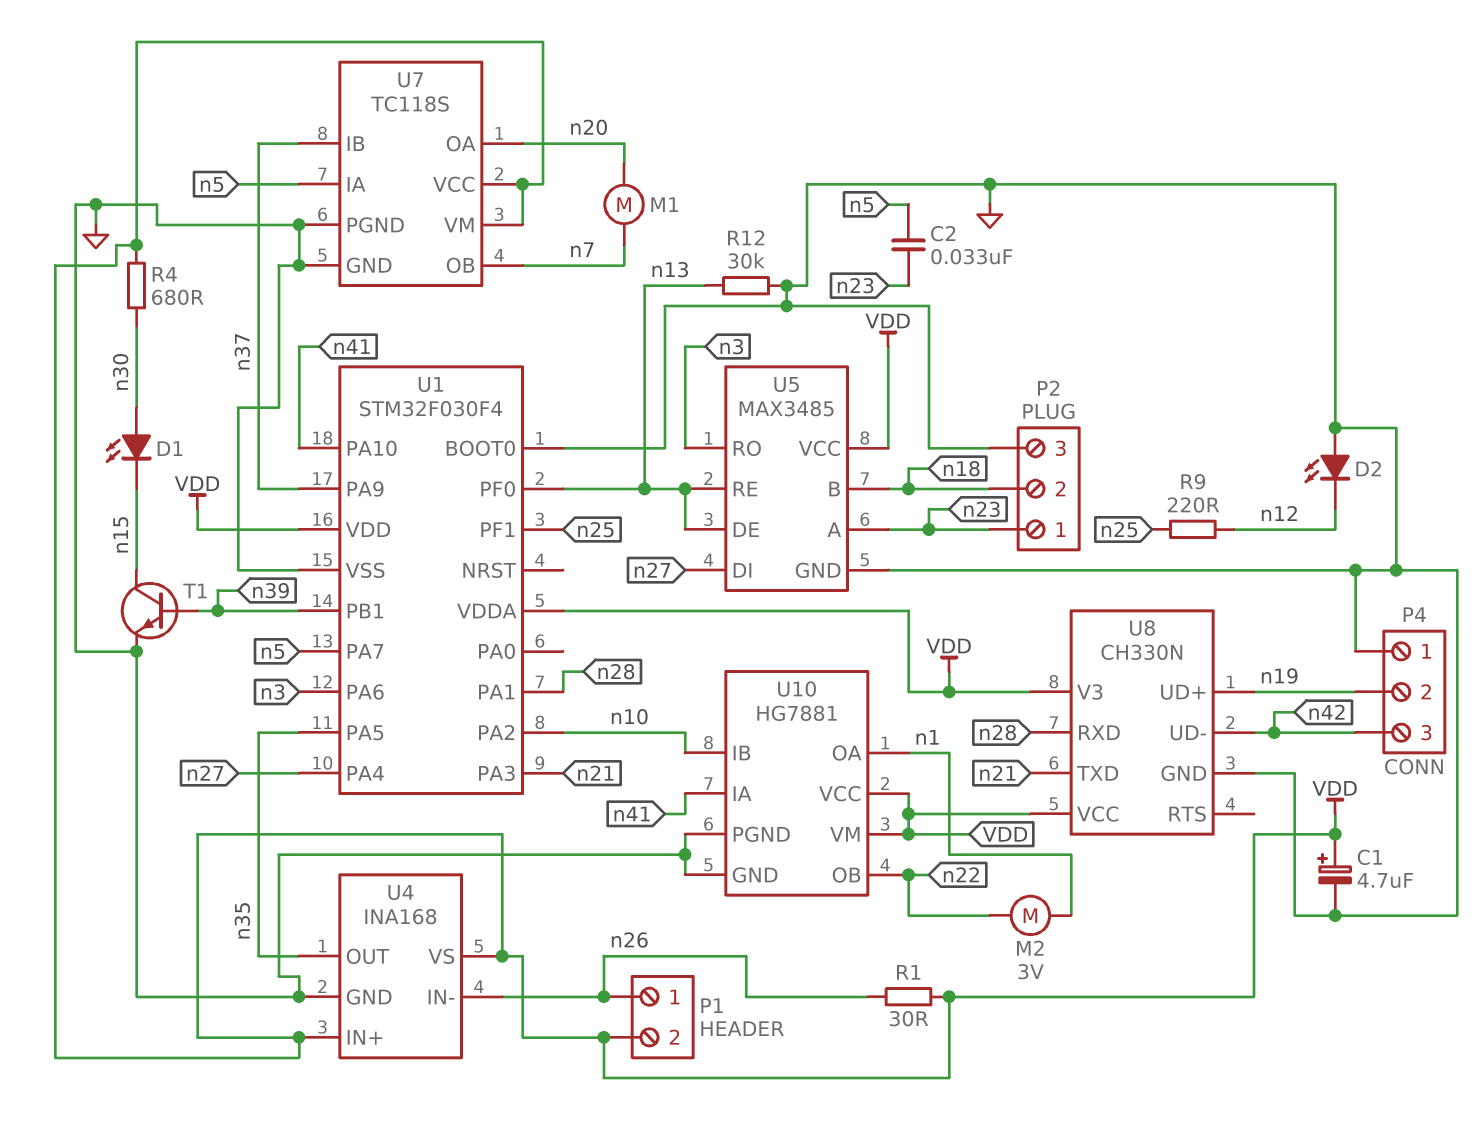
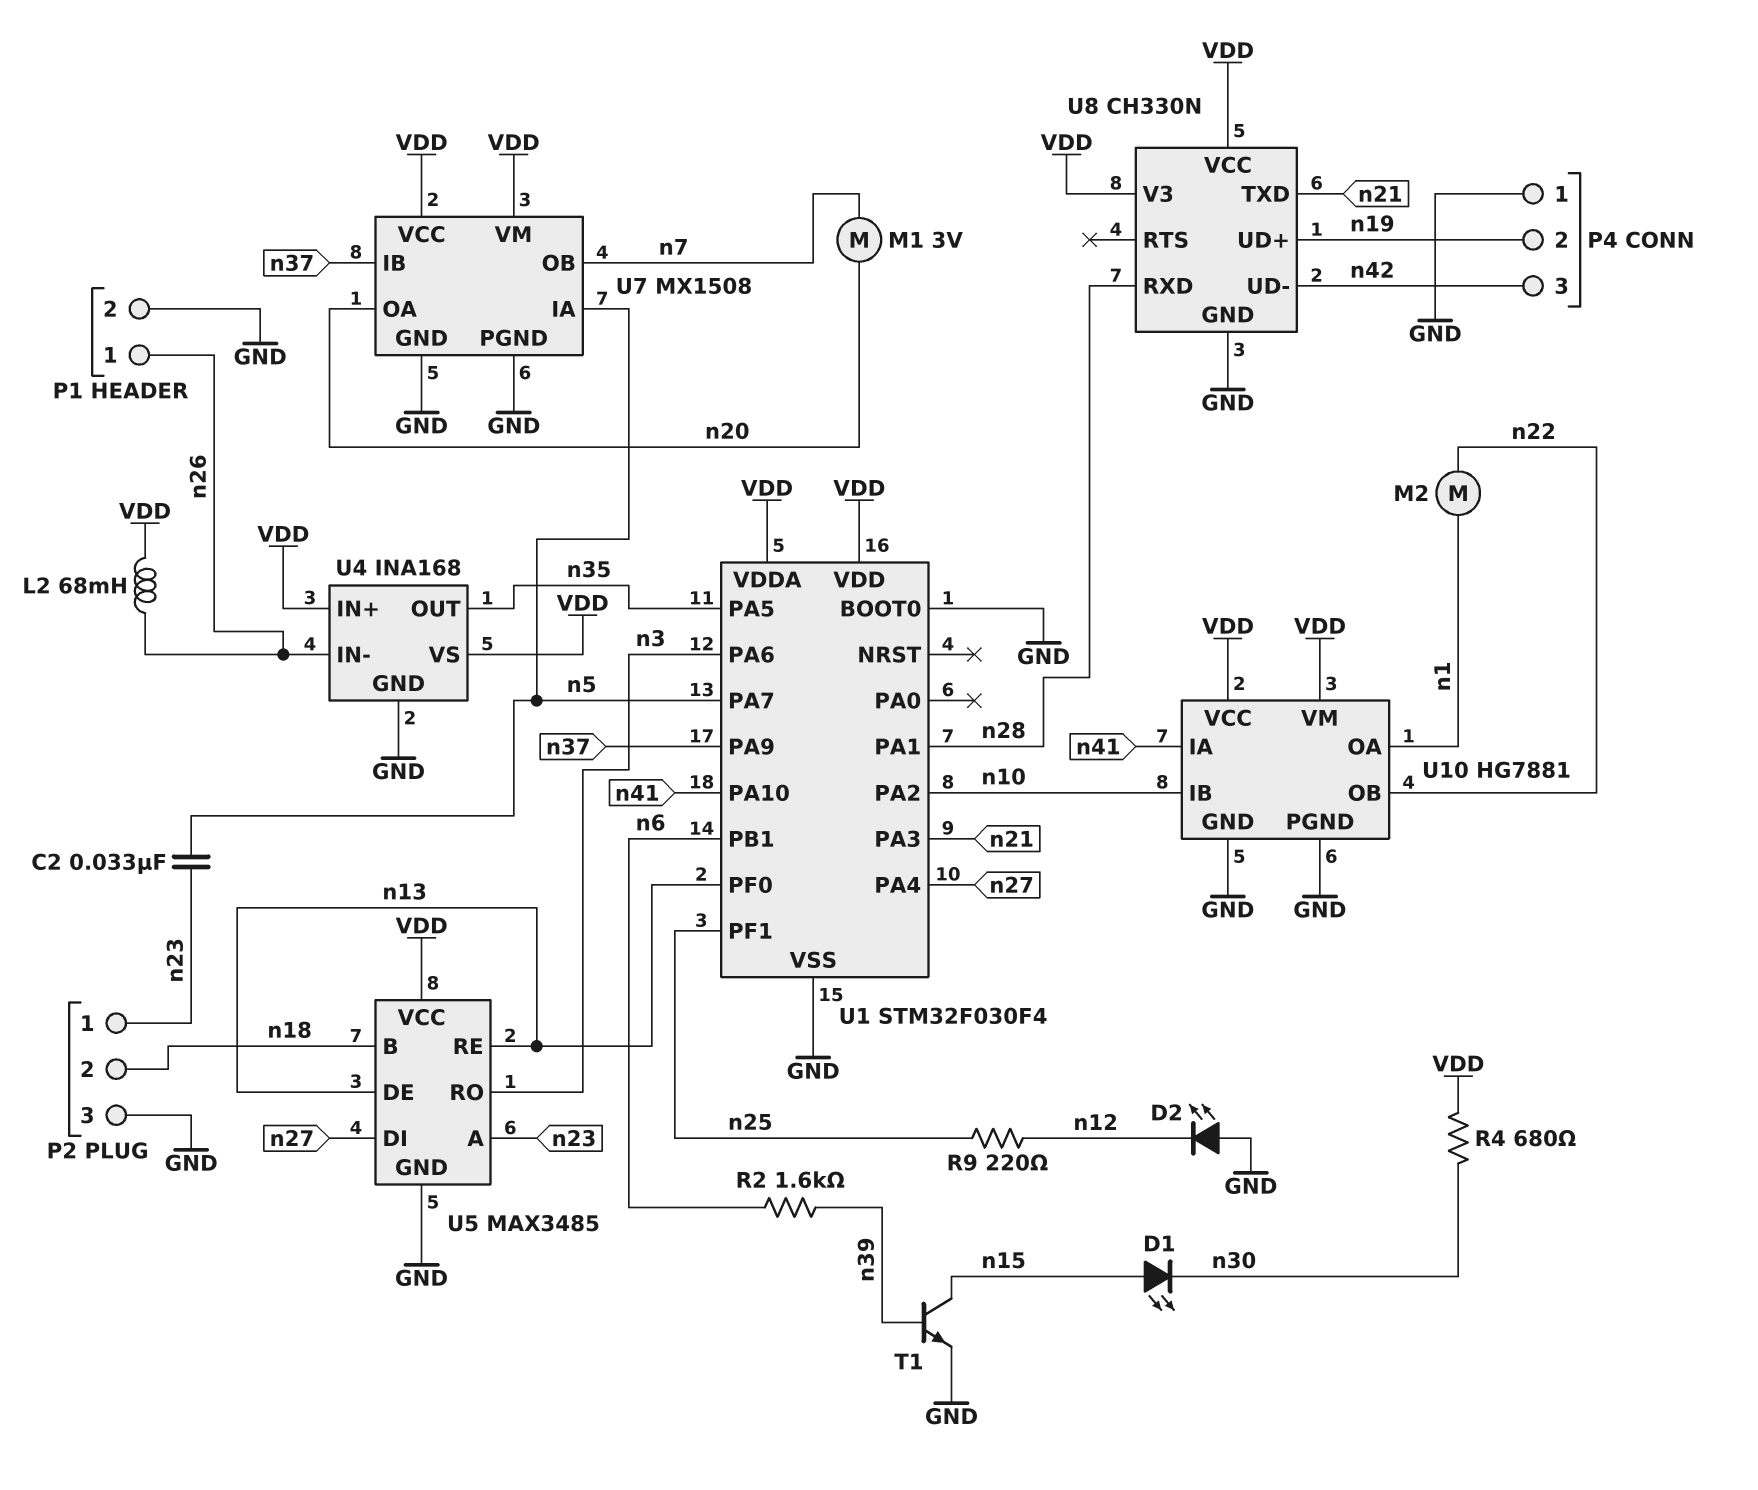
C1: 4.7uF (plus VDD, minus GND) -> none
D1: LED (A n30, K n15) -> LED (A n15, K n30)
L2: none -> 68mH (VDD, n26)
M1: motor (n7, n20) -> motor 3V (n7, n20)
M2: motor 3V (n1, n22) -> motor (n1, n22)
P1 pin 2: VDD -> GND
R1: 30 (VDD, n26) -> none
R2: none -> 1.6k (n6, n39)
R12: 30k (GND, n13) -> none
U1 pin PB1: n39 -> n6
U7: TC118S -> MX1508

